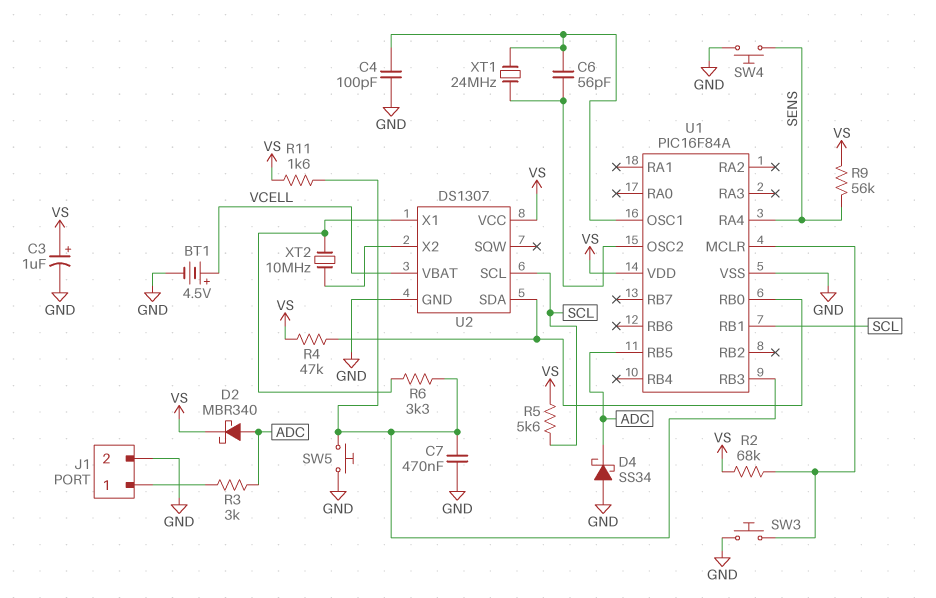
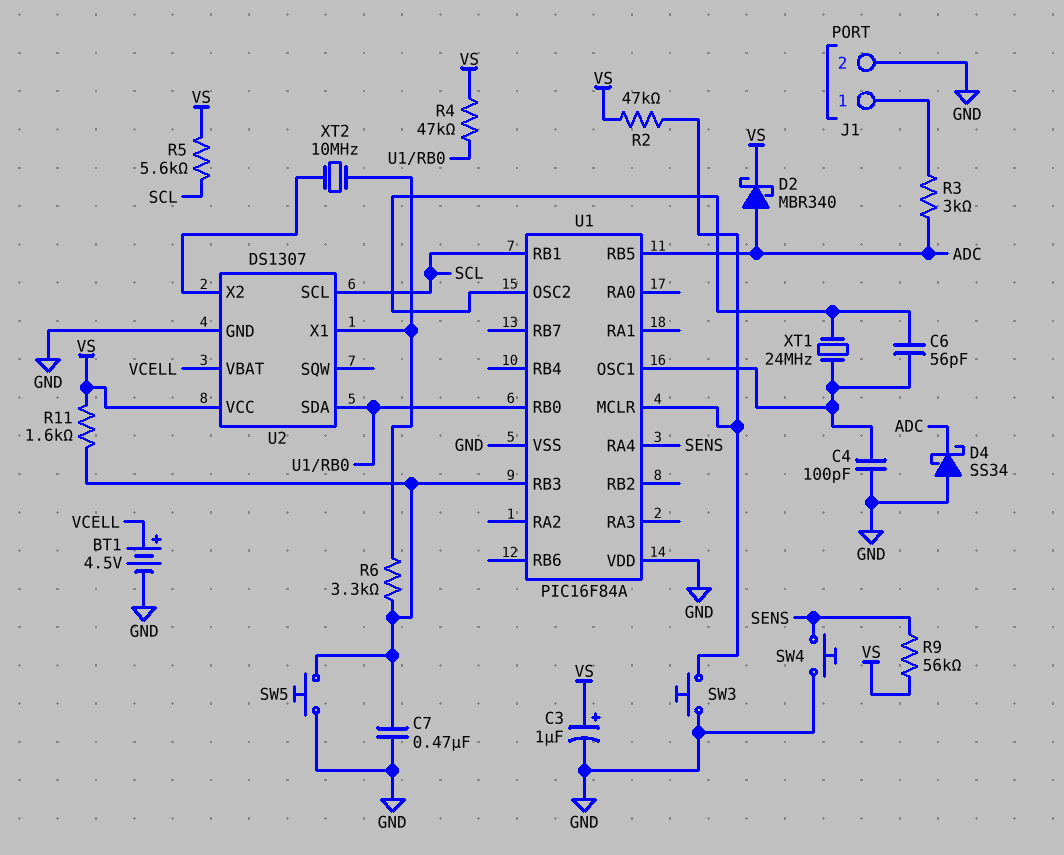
R2: 68k (U1/MCLR, VS) -> 47k (U1/MCLR, VS)
U1 pin VDD: VS -> GND

